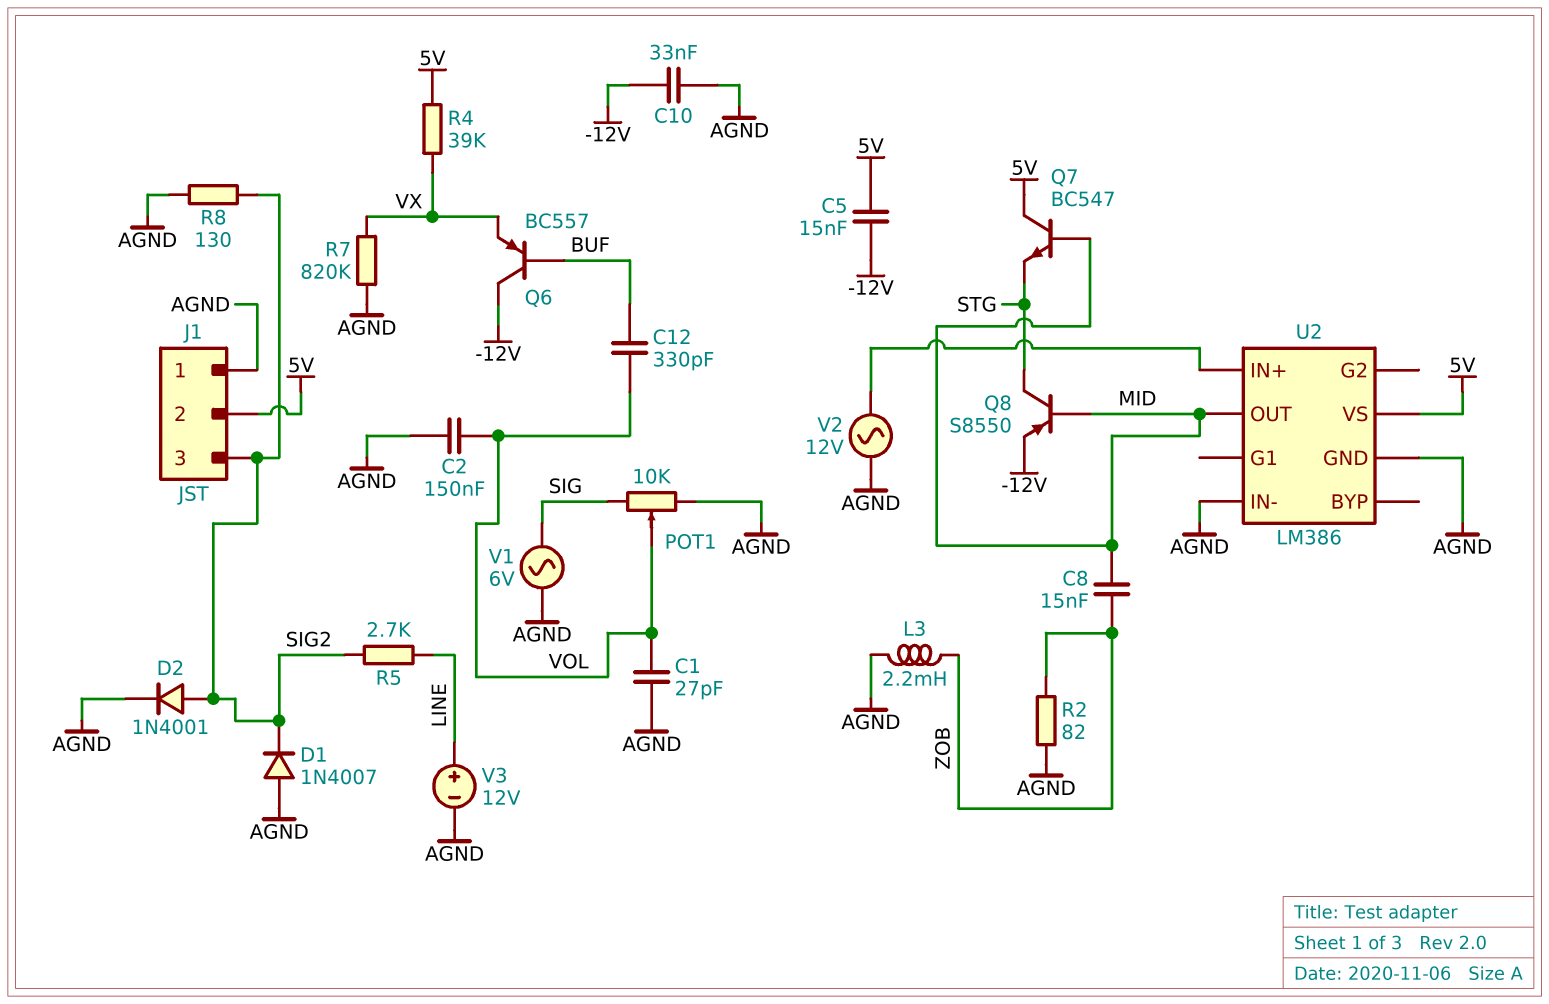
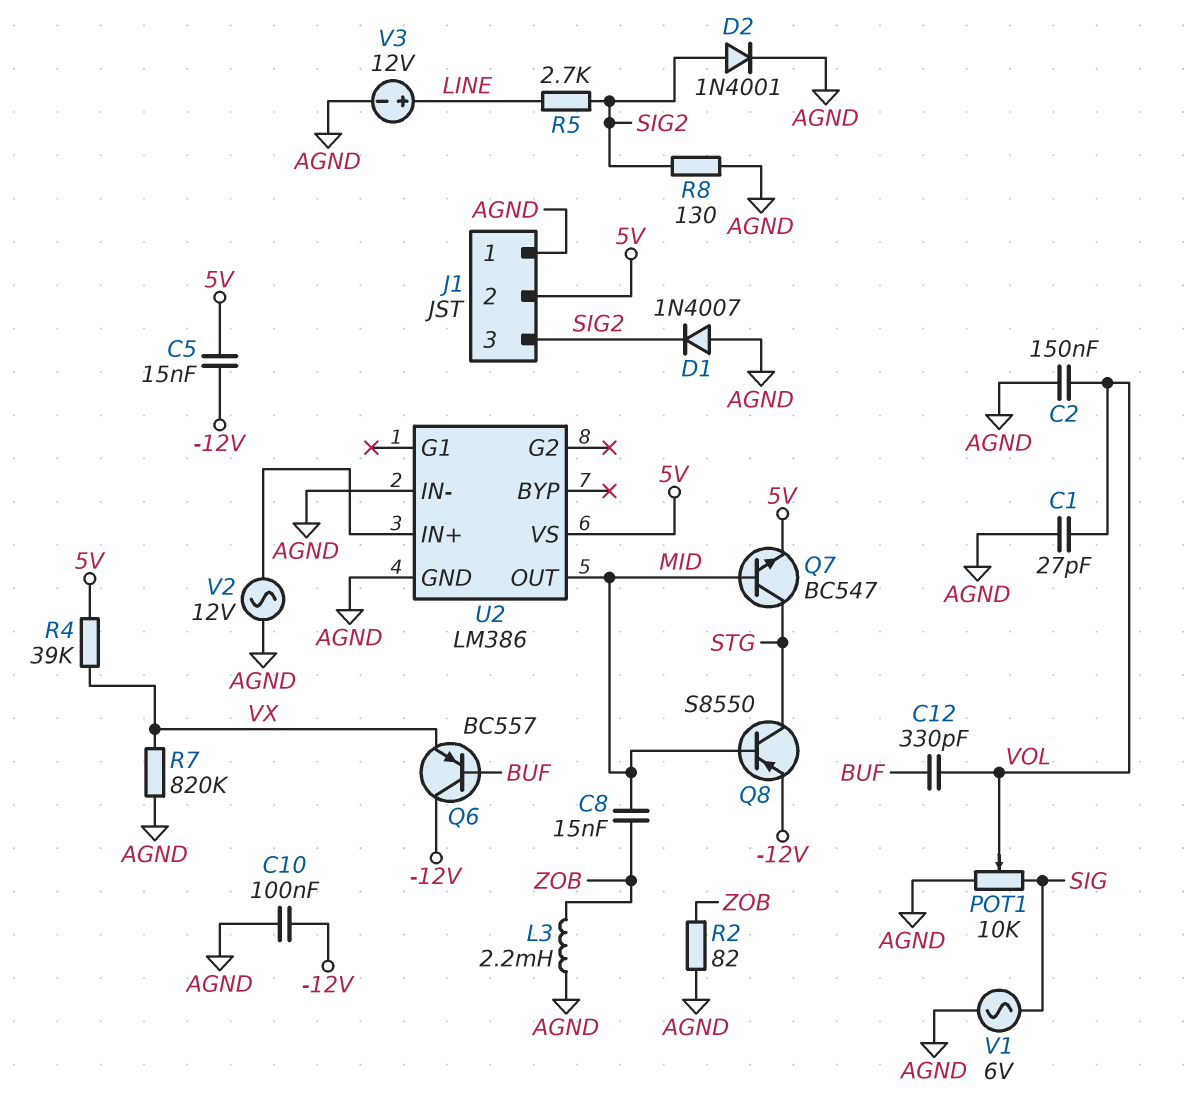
C10: 33nF (-12V, AGND) -> 100nF (-12V, AGND)
Q7: NPN BC547 (B MID, C 5V, E STG) -> NPN BC547 (B MID, C STG, E 5V)

